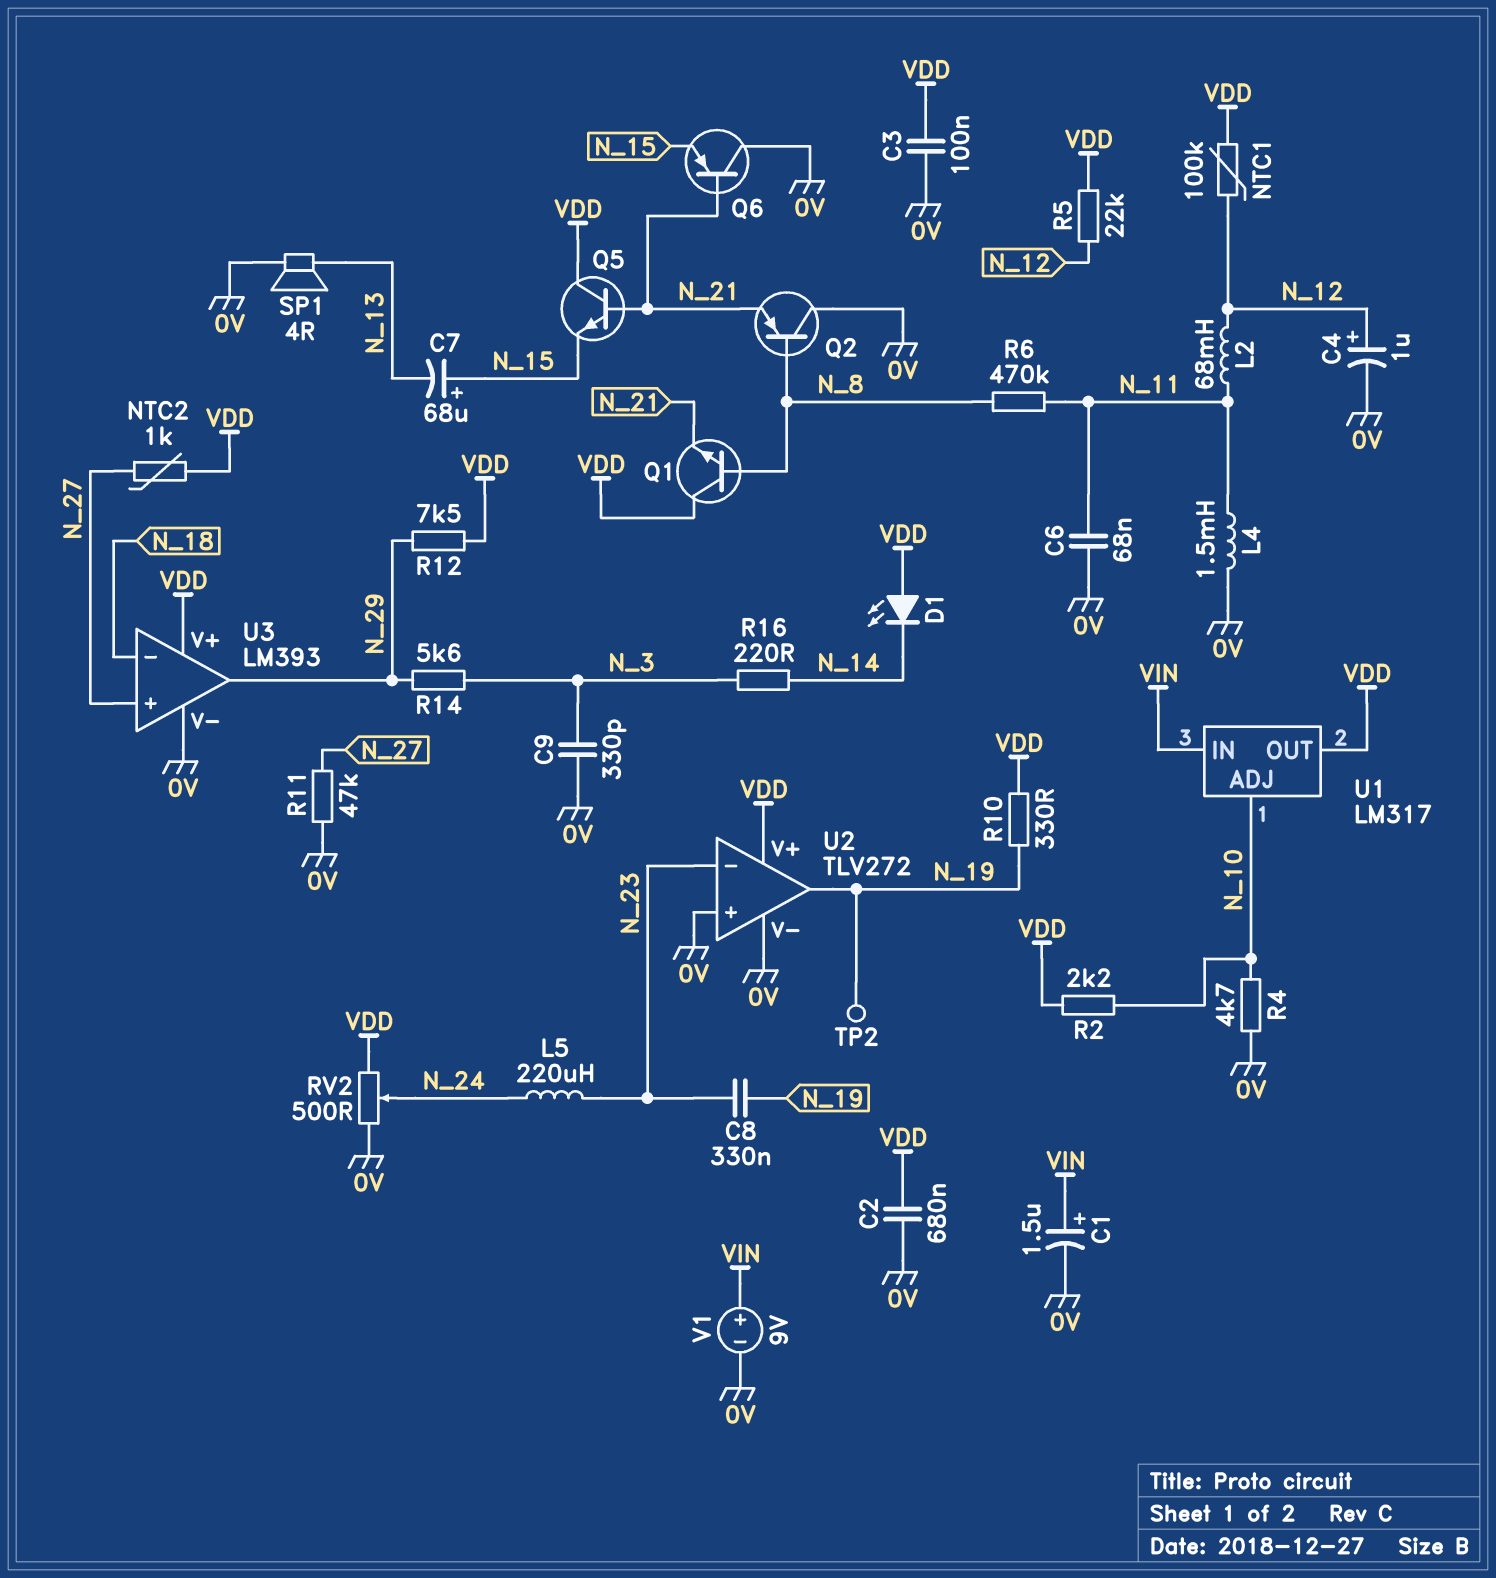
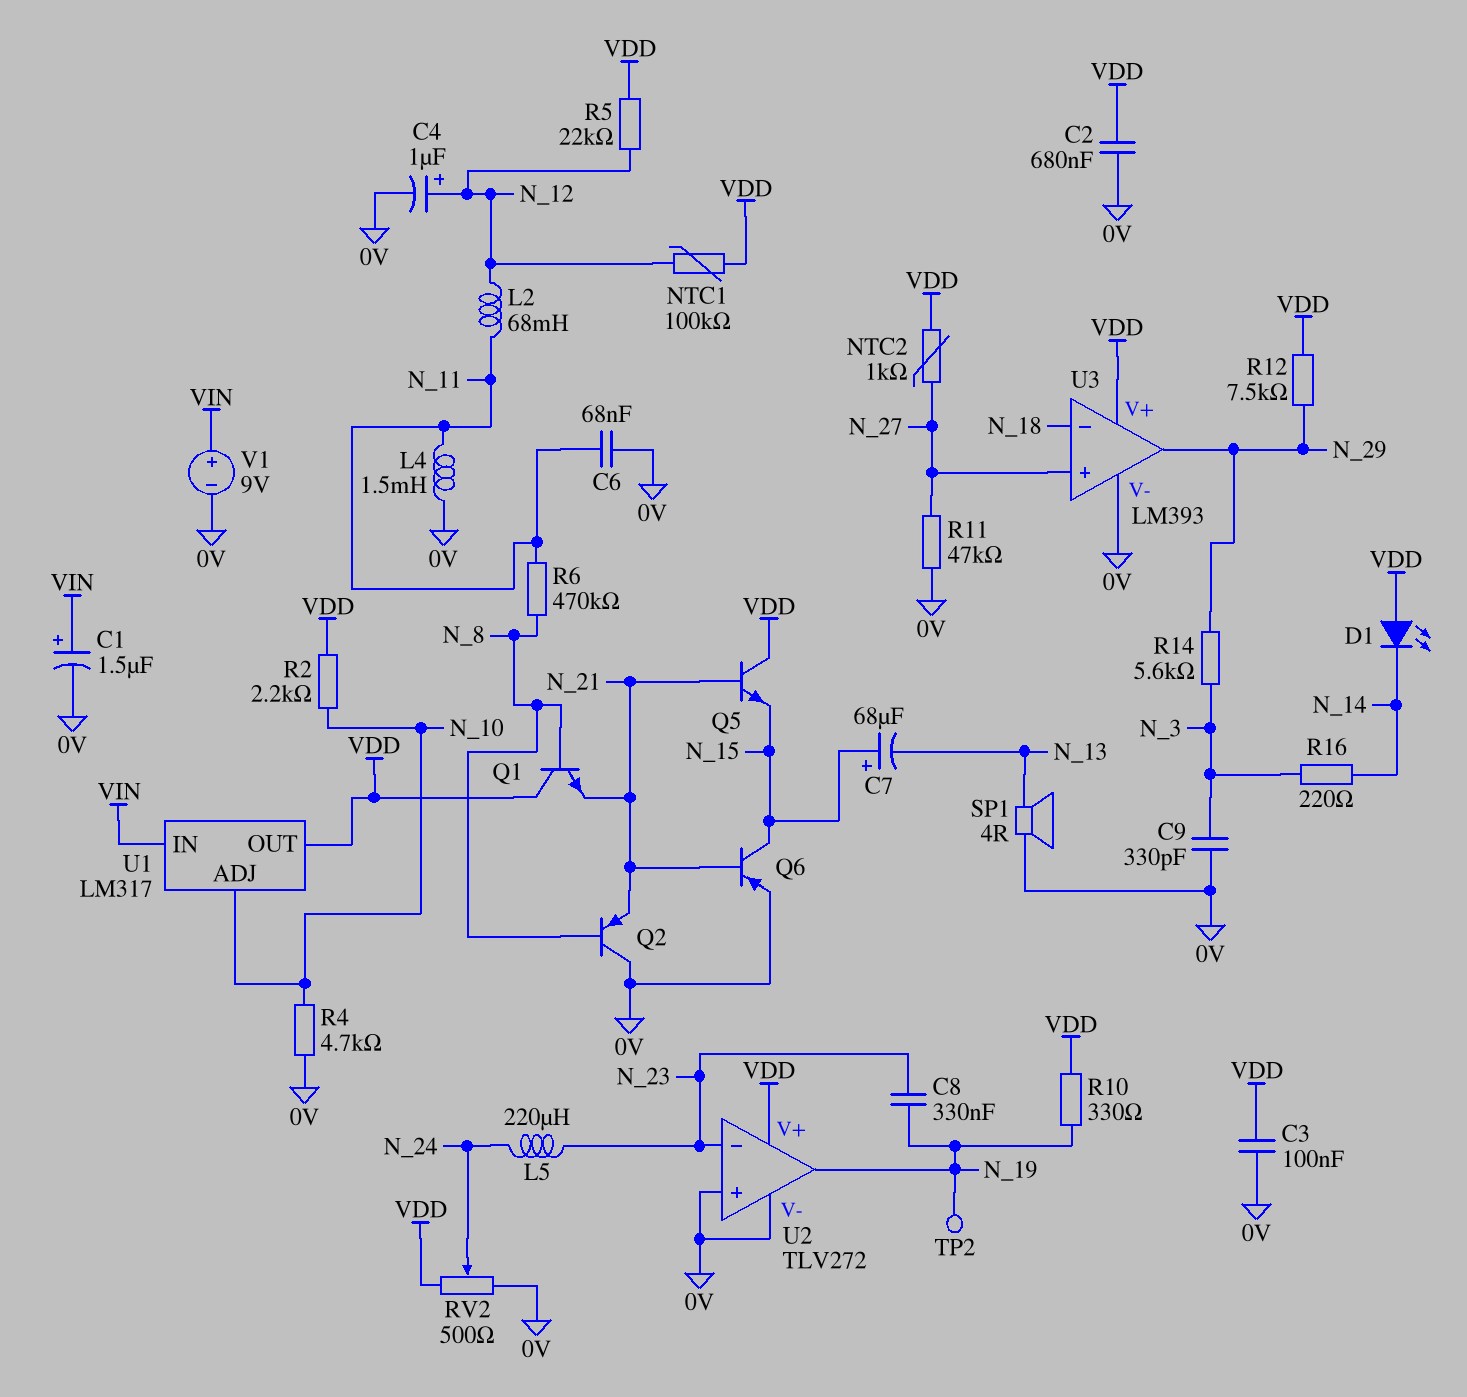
Q6: PNP (B N_21, C 0V, E N_15) -> PNP (B N_21, C N_15, E 0V)

